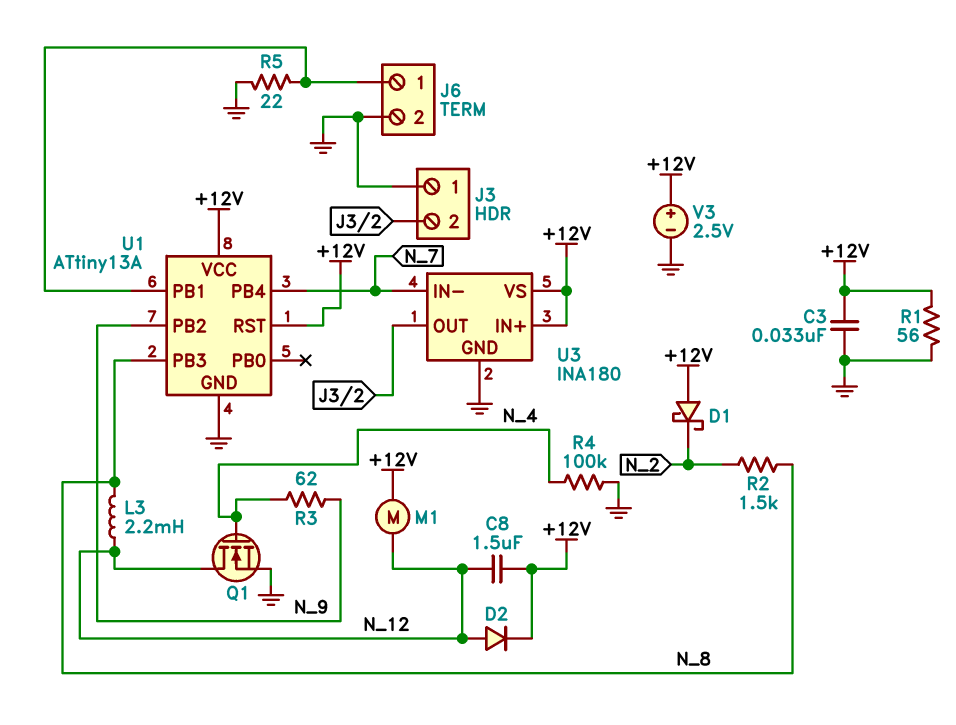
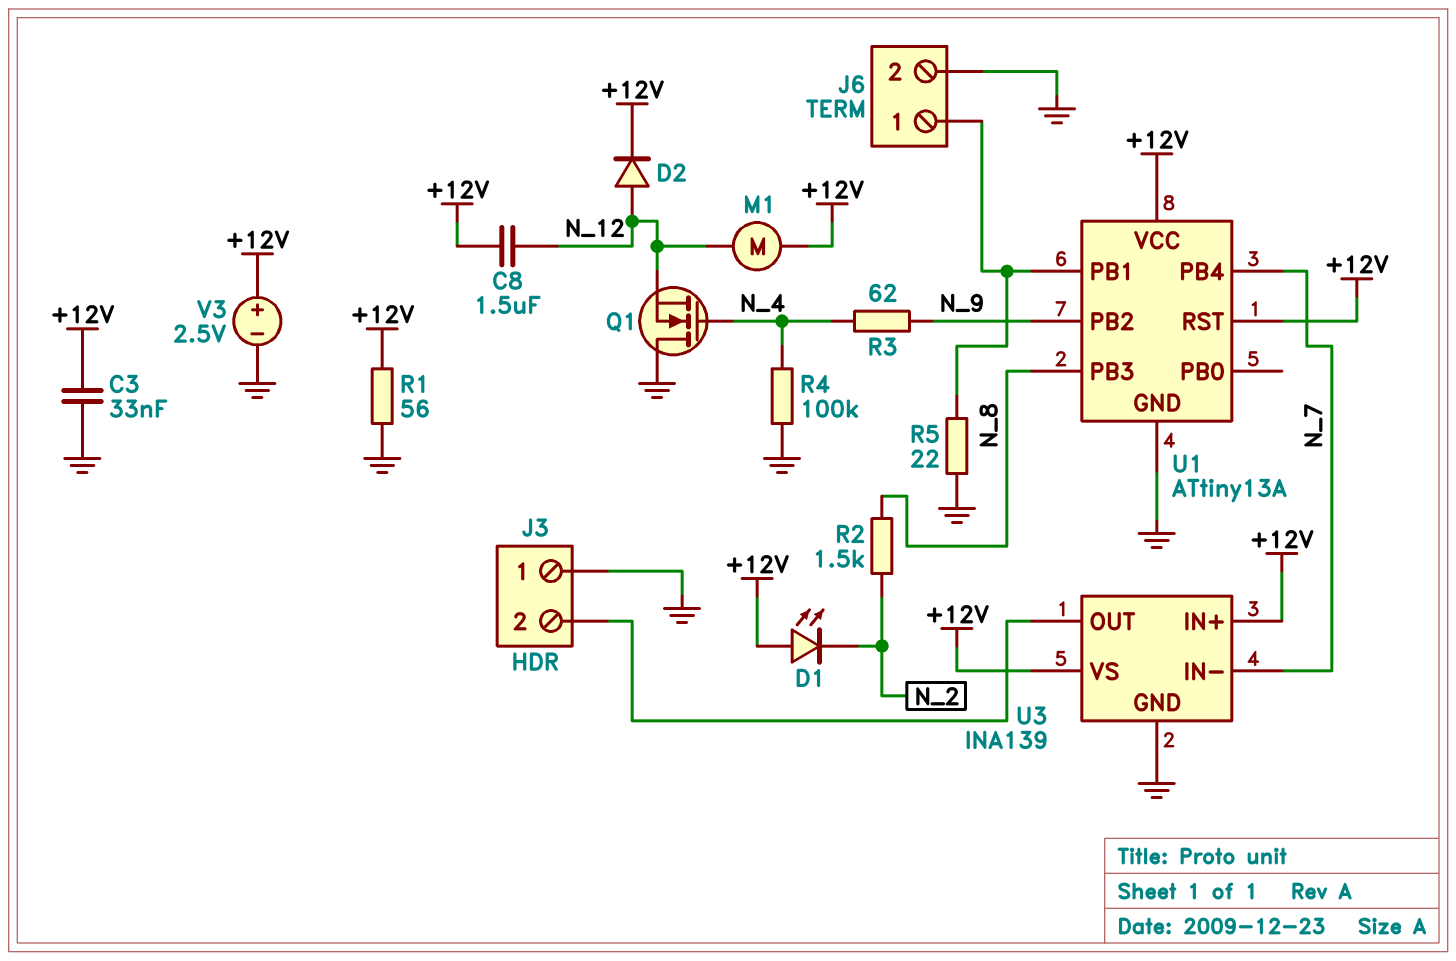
D1: schottky (A +12V, K N_2) -> LED (A +12V, K N_2)
L3: 2.2mH (N_8, N_12) -> none
Q1: NMOS (G N_4, D N_12, S GND) -> NMOS (G N_4, D GND, S N_12)
U3: INA180 -> INA139

